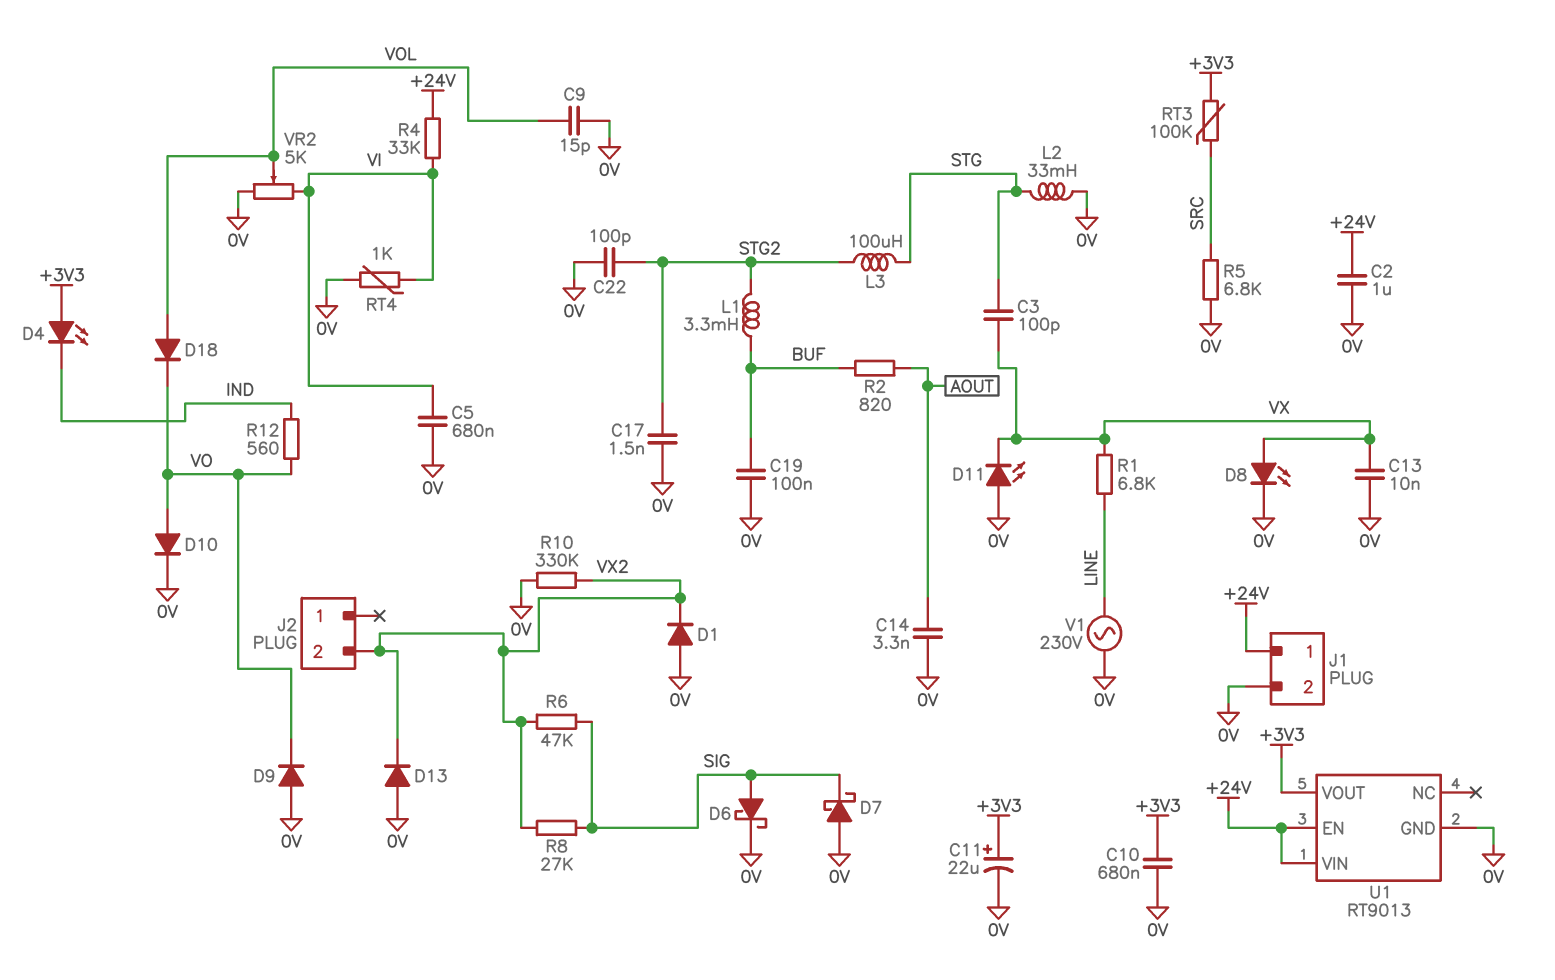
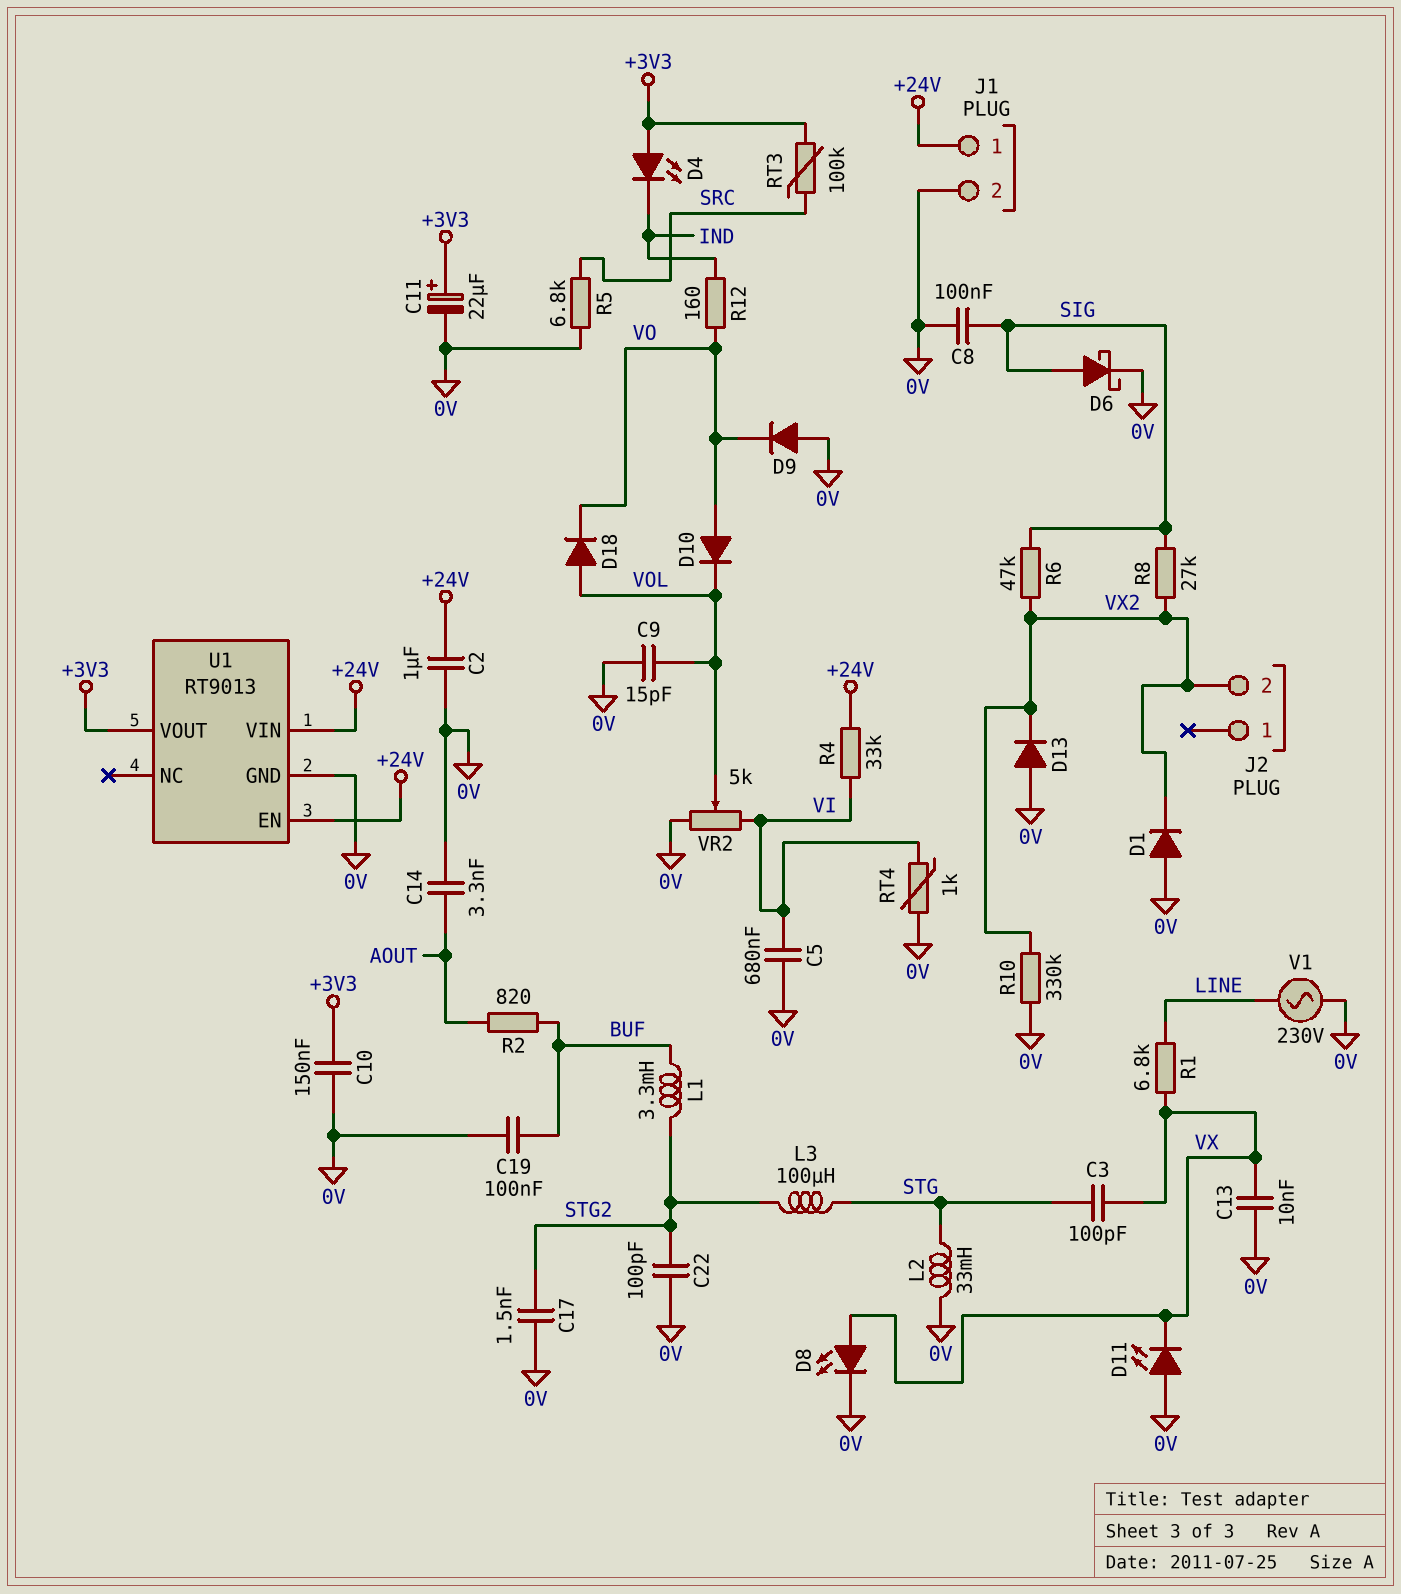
C8: none -> 100nF (0V, SIG)
C10: 680nF (+3V3, 0V) -> 150nF (+3V3, 0V)
D7: schottky (A 0V, K SIG) -> none
D10: diode (A VO, K 0V) -> diode (A VO, K VOL)
R12: 560 (IND, VO) -> 160 (IND, VO)

